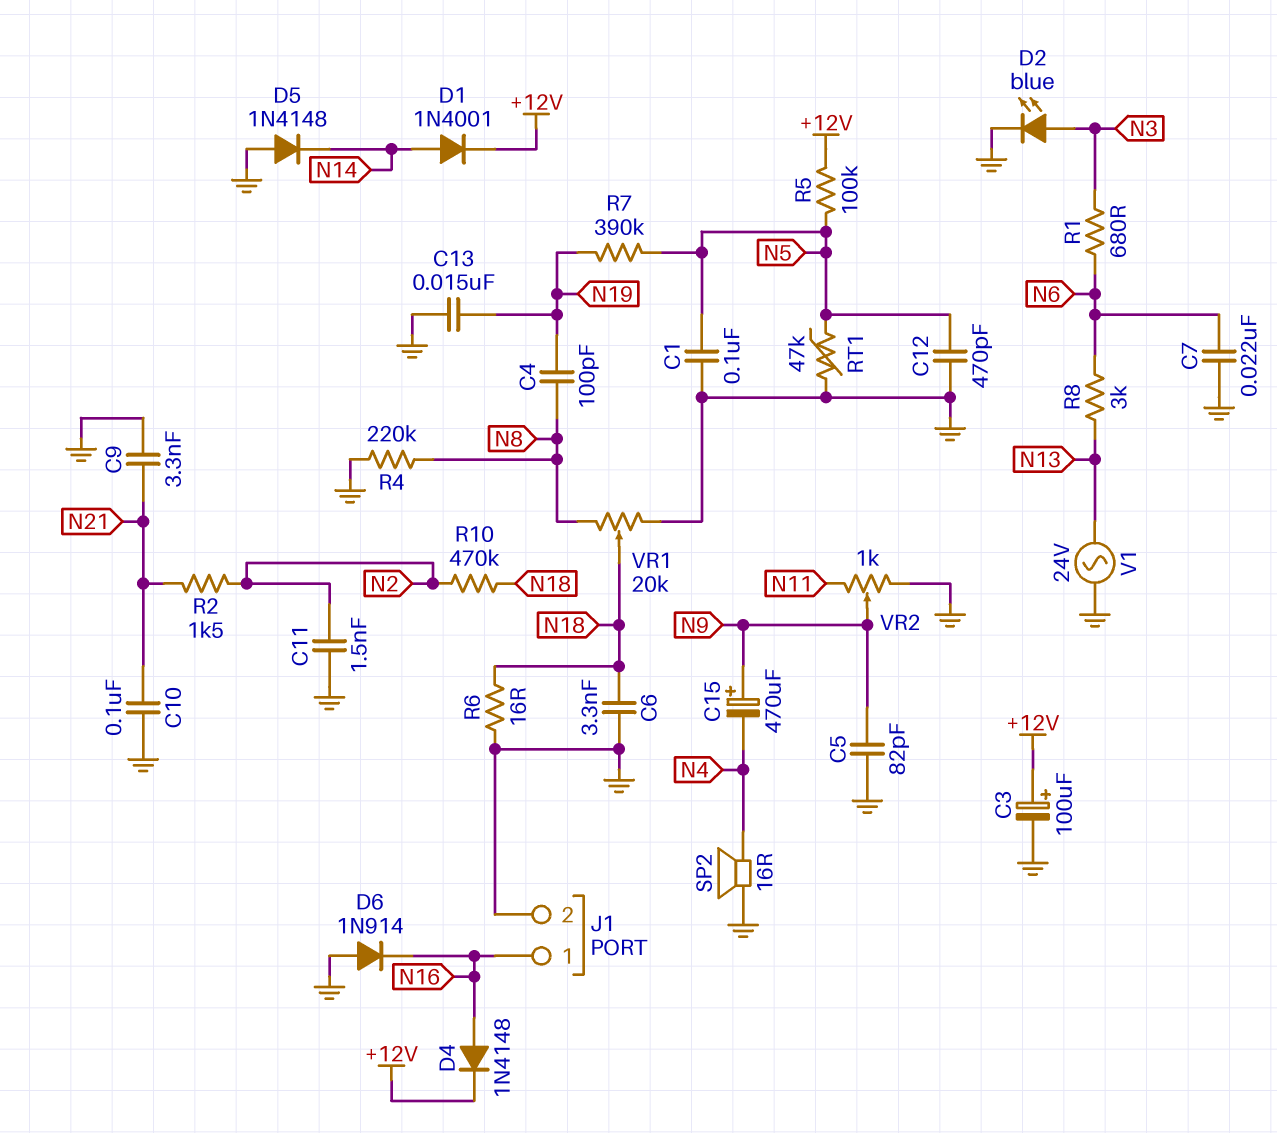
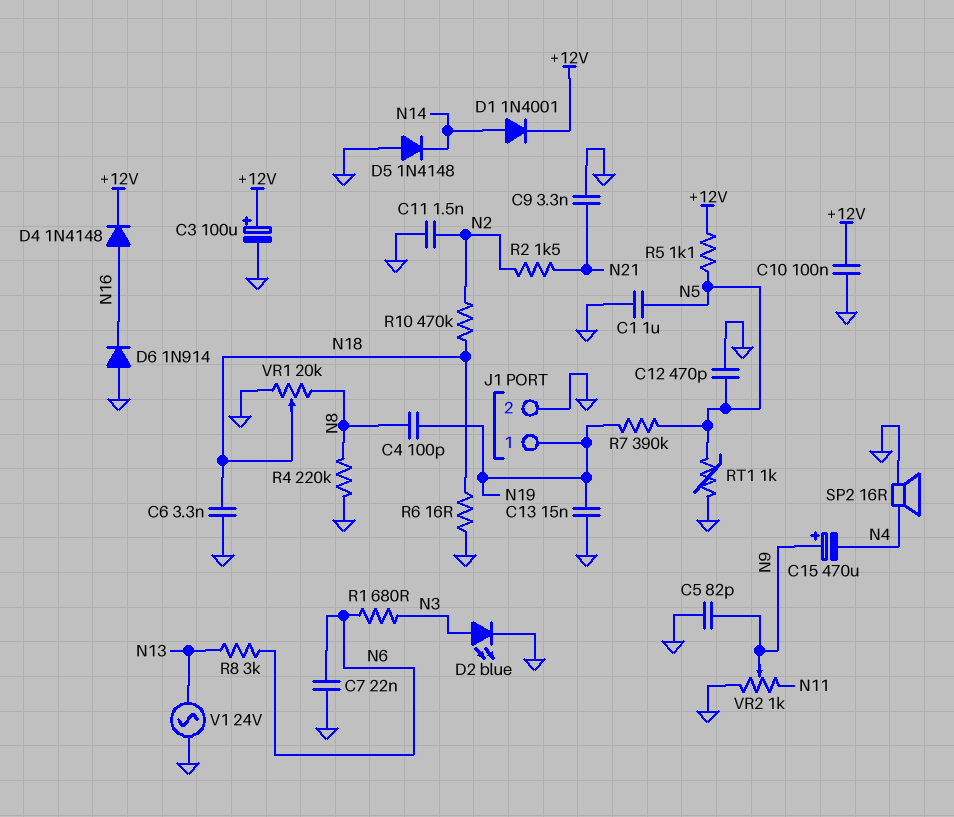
C1: 100nF (GND, N5) -> 1uF (GND, N5)
C10: 100nF (GND, N21) -> 100nF (+12V, GND)
J1 pin 1: N16 -> N19
R5: 100k (+12V, N5) -> 1.1k (+12V, N5)
RT1: 47k (GND, N5) -> 1k (GND, N5)

